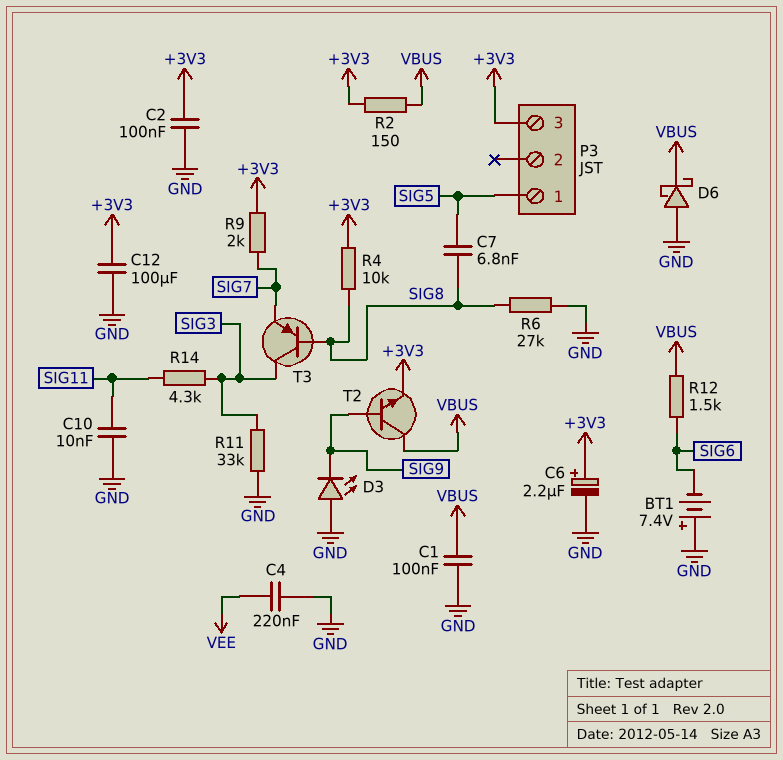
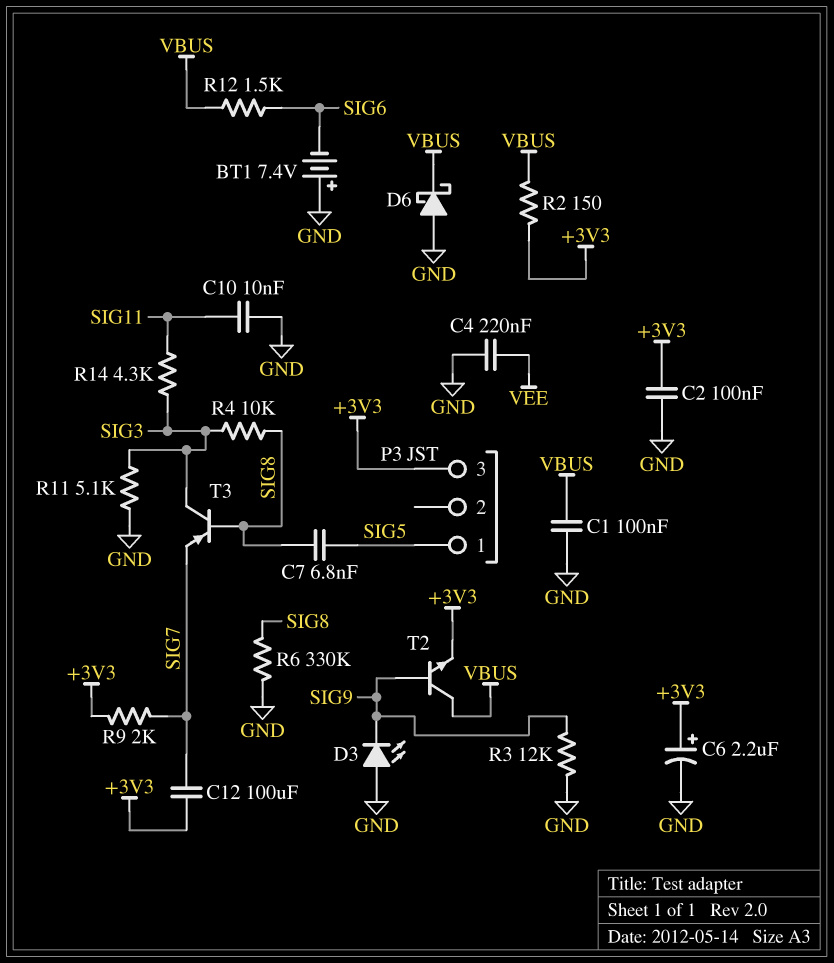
C12: 100uF (+3V3, GND) -> 100uF (+3V3, SIG7)
R3: none -> 12k (GND, SIG9)
R4: 10k (+3V3, SIG8) -> 10k (SIG3, SIG8)
R6: 27k (GND, SIG8) -> 330k (GND, SIG8)
R11: 33k (GND, SIG3) -> 5.1k (GND, SIG3)

